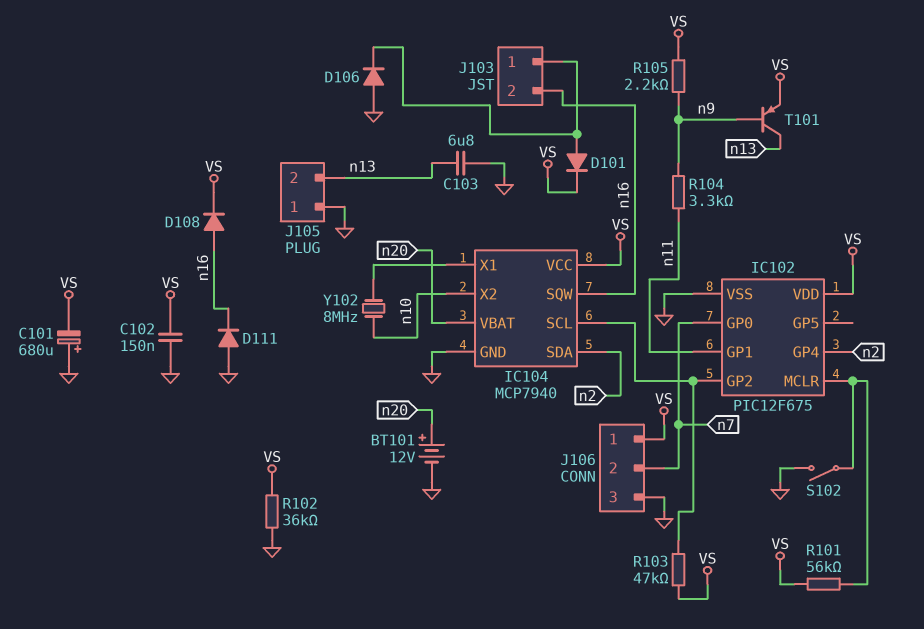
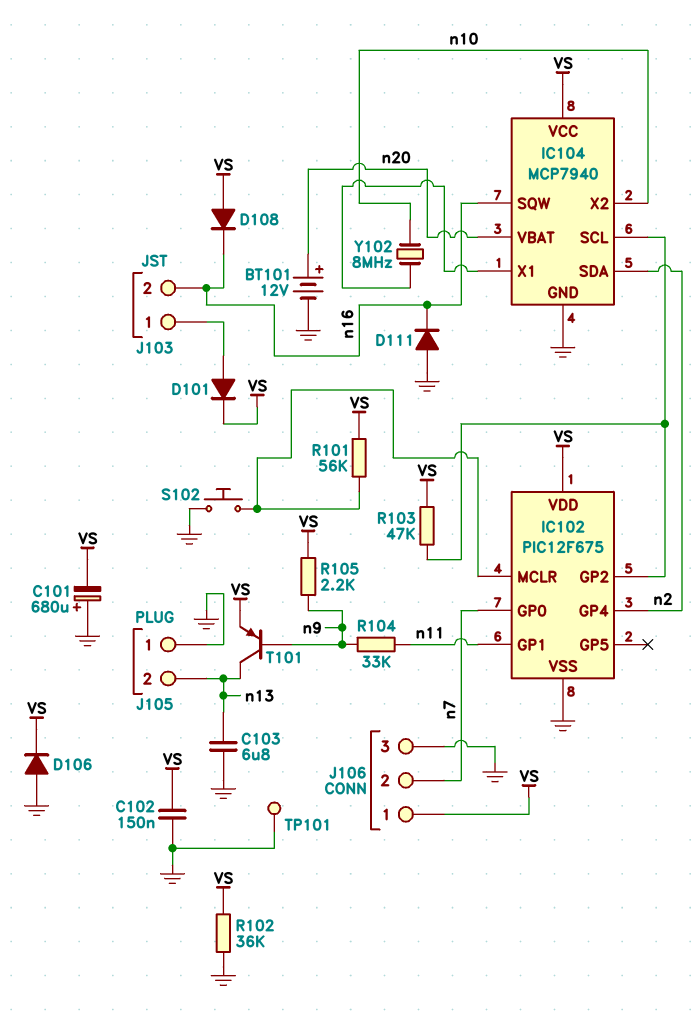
D106: diode (A GND, K J103/1) -> diode (A GND, K VS)
D108: diode (A n16, K VS) -> diode (A VS, K n16)
R104: 3.3k (n9, n11) -> 33k (n9, n11)
S102: switch (GND, IC102/MCLR) -> button (GND, IC102/MCLR)
TP101: none -> test point (GND)

